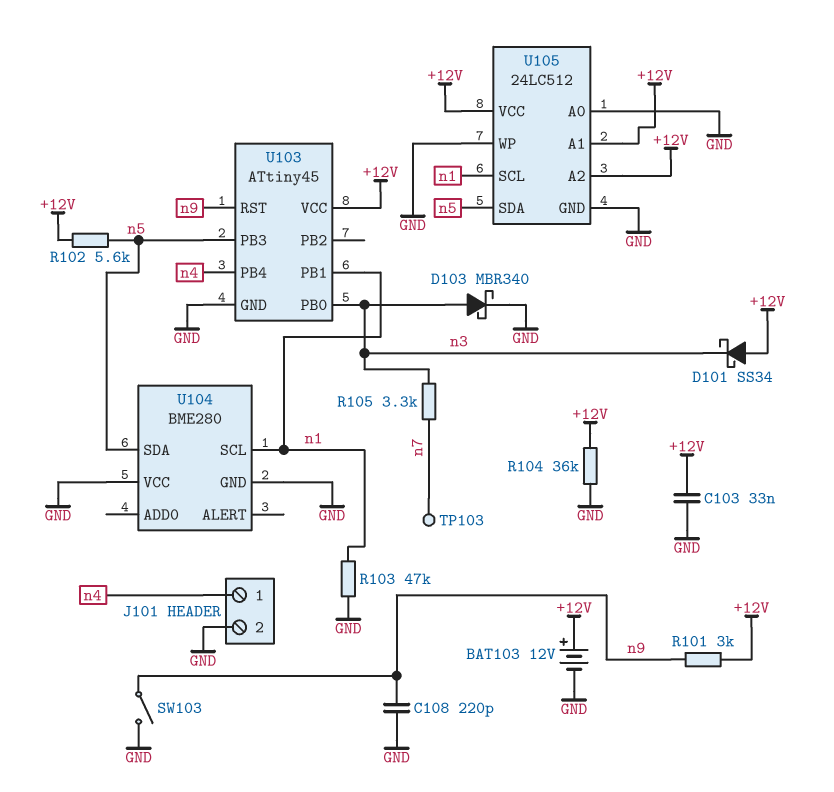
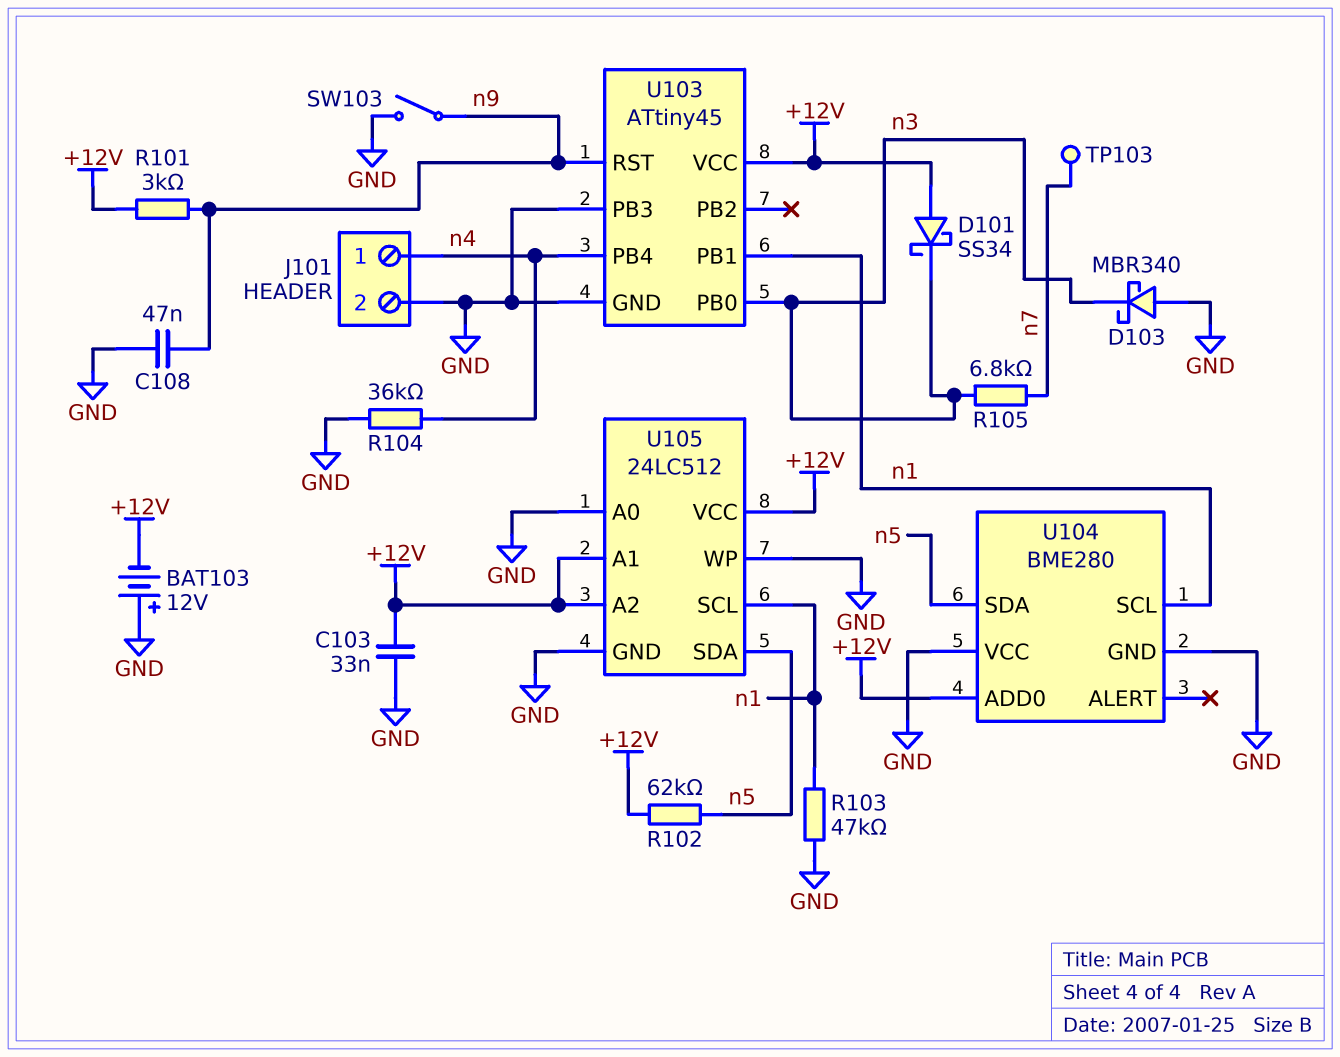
BAT103: 12V (plus +12V, minus GND) -> 12V (plus GND, minus +12V)
C108: 220pF (GND, n9) -> 47nF (GND, n9)
D103: schottky MBR340 (A n3, K GND) -> schottky MBR340 (A GND, K n3)
R102: 5.6k (+12V, n5) -> 62k (+12V, n5)
R104: 36k (+12V, GND) -> 36k (GND, n4)
R105: 3.3k (n3, n7) -> 6.8k (n3, n7)
U103 pin PB3: n5 -> GND
U104 pin ADD0: none -> +12V

